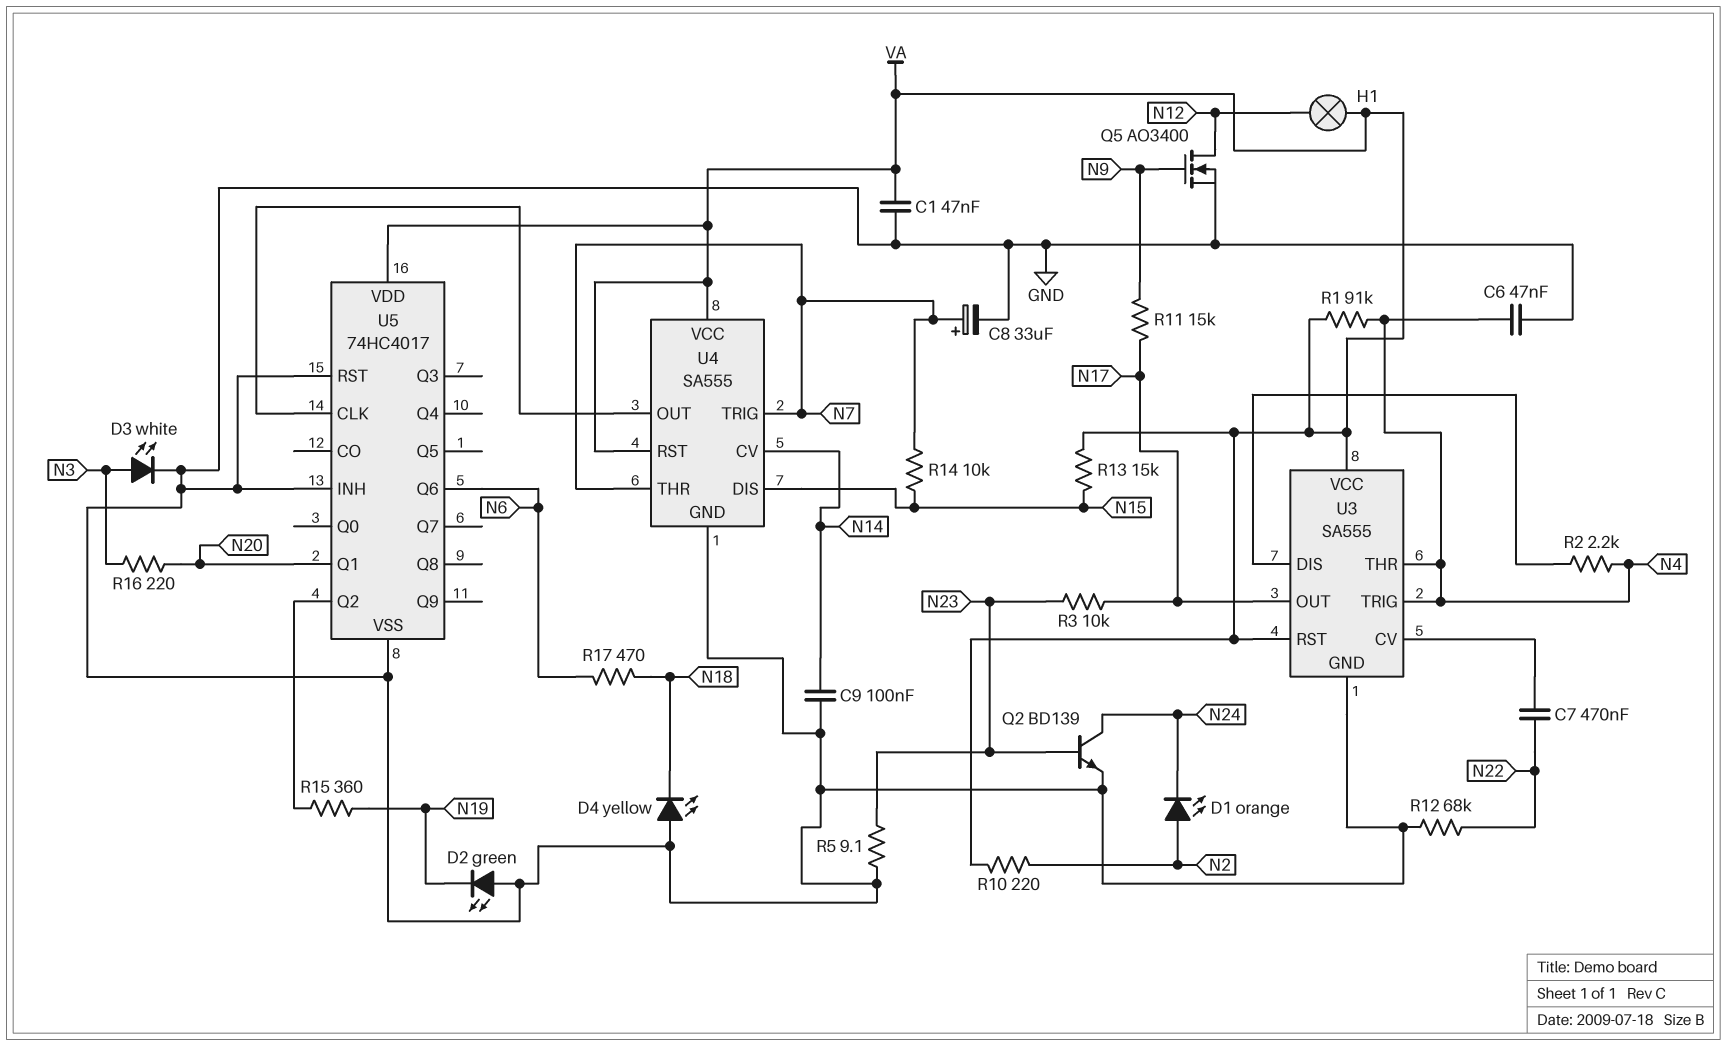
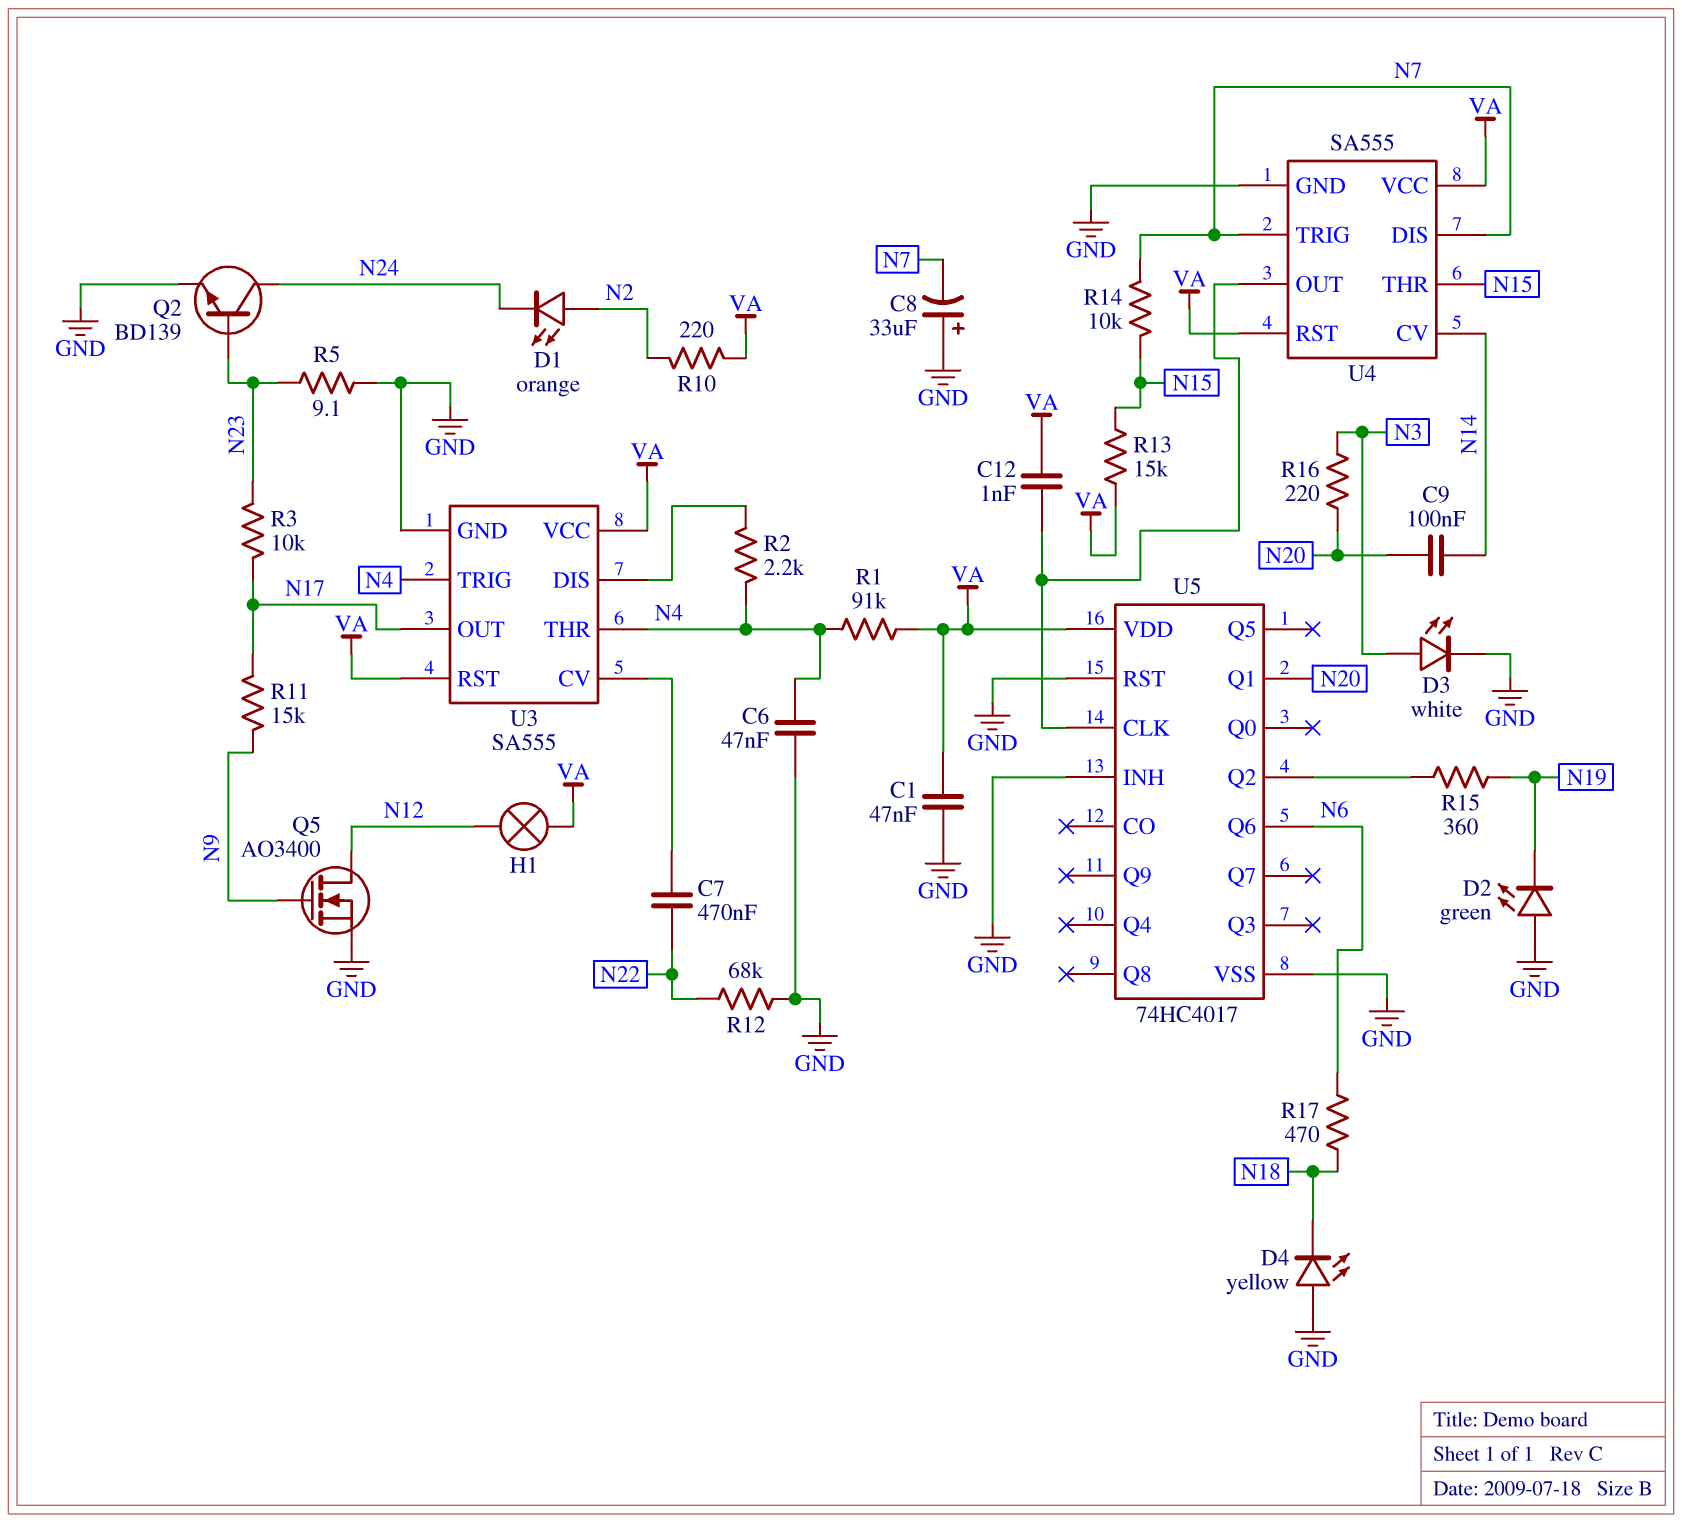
C8: 33uF (plus N7, minus GND) -> 33uF (plus GND, minus N7)
C9: 100nF (GND, N14) -> 100nF (N14, N20)
C12: none -> 1nF (U4/OUT, VA)
U4 pin DIS: N15 -> N7
U4 pin THR: N7 -> N15

